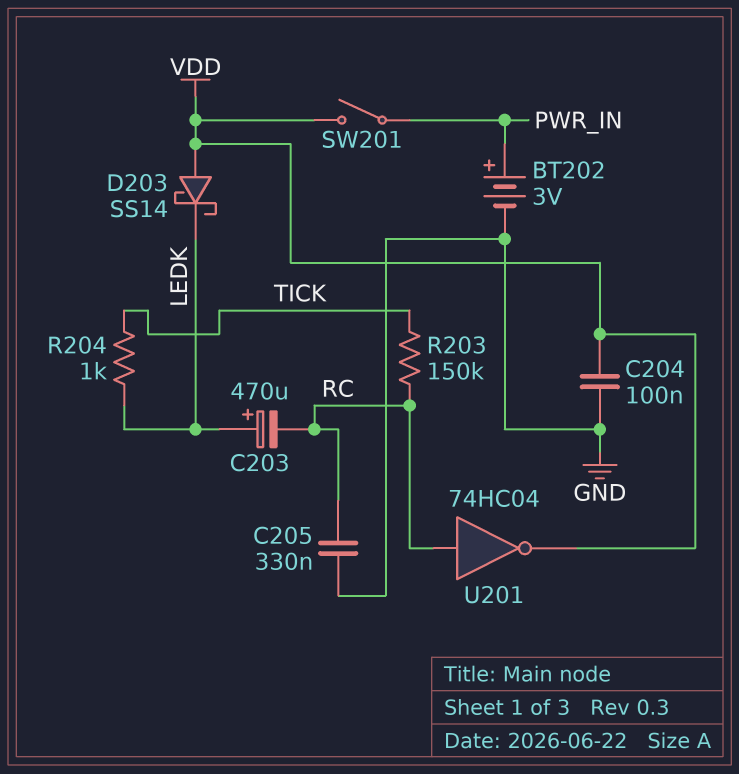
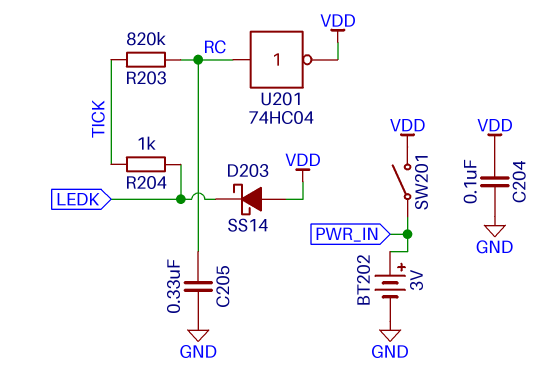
C203: 470uF (plus LEDK, minus RC) -> none
R203: 150k (RC, TICK) -> 820k (RC, TICK)

